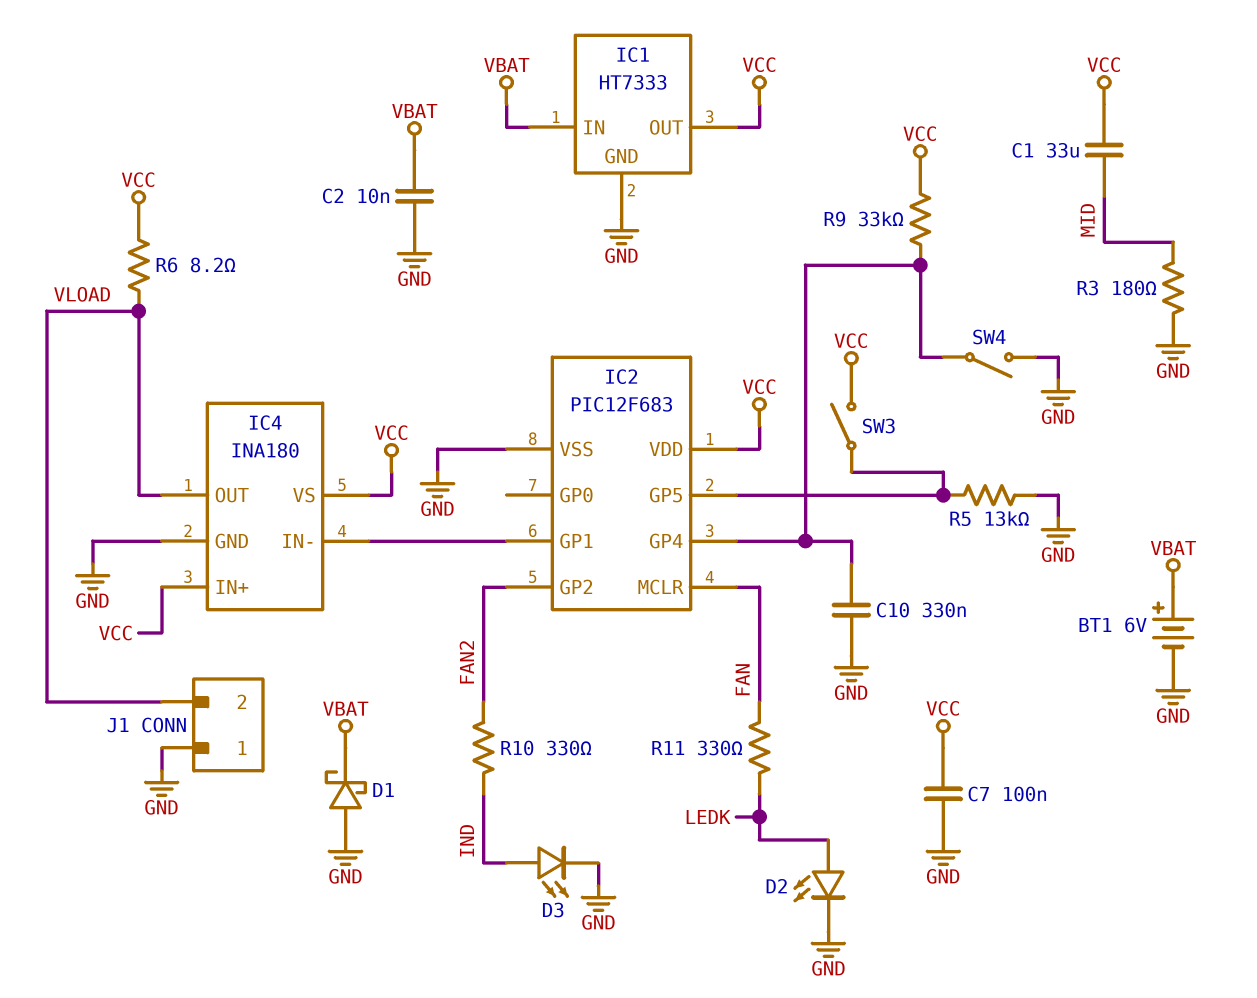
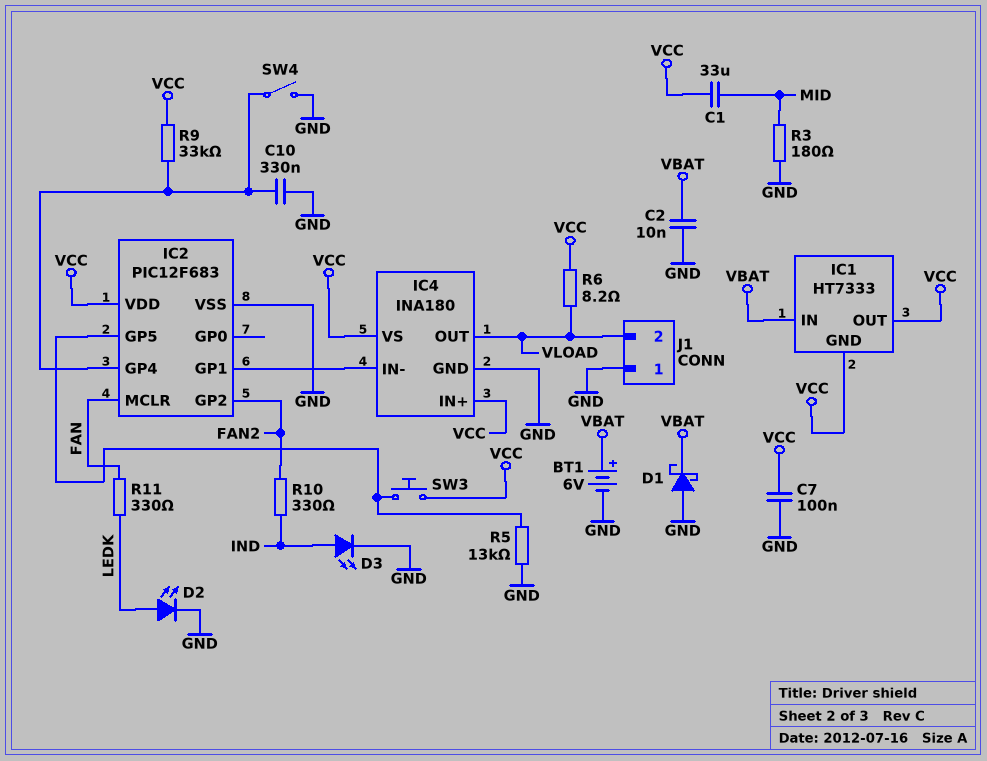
IC1 pin GND: GND -> VCC
SW3: switch (IC2/GP5, VCC) -> button (IC2/GP5, VCC)

